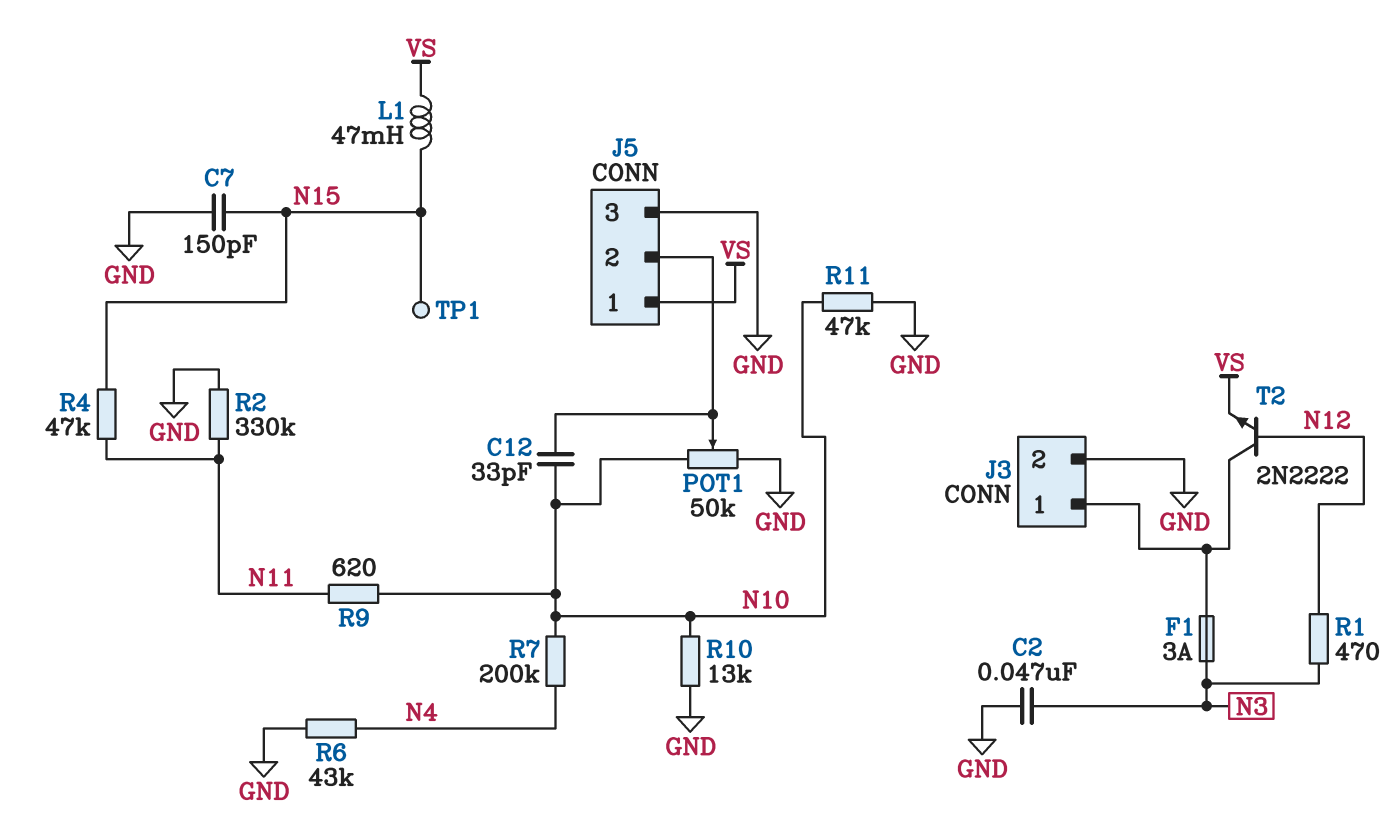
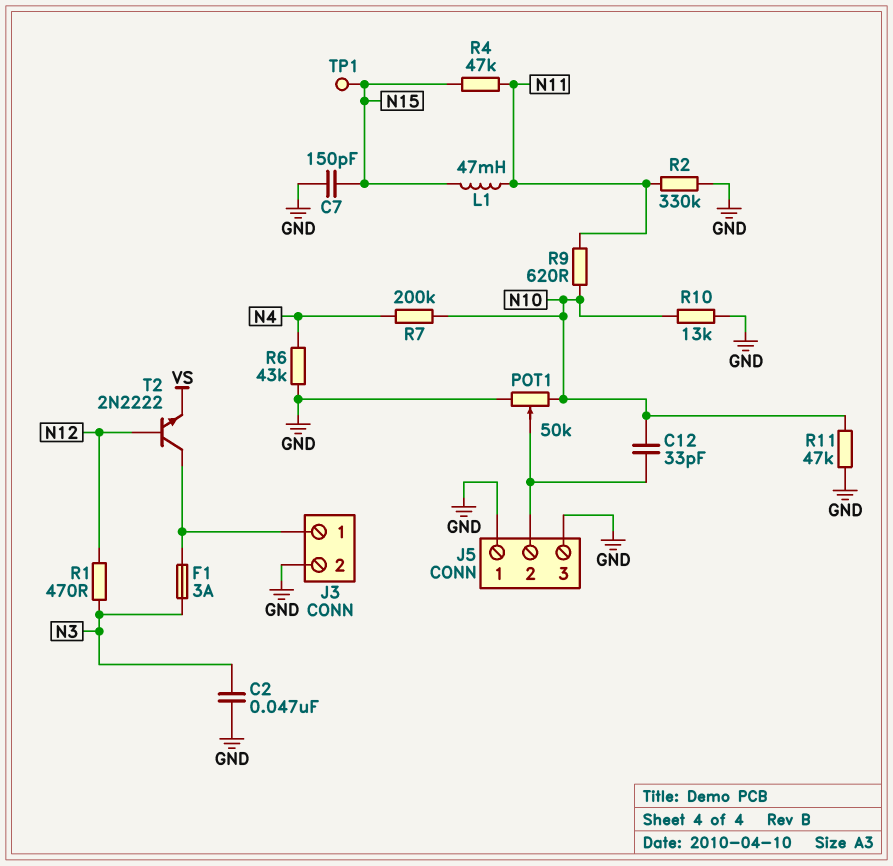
J5 pin 1: VS -> GND
L1: 47mH (N15, VS) -> 47mH (N11, N15)

